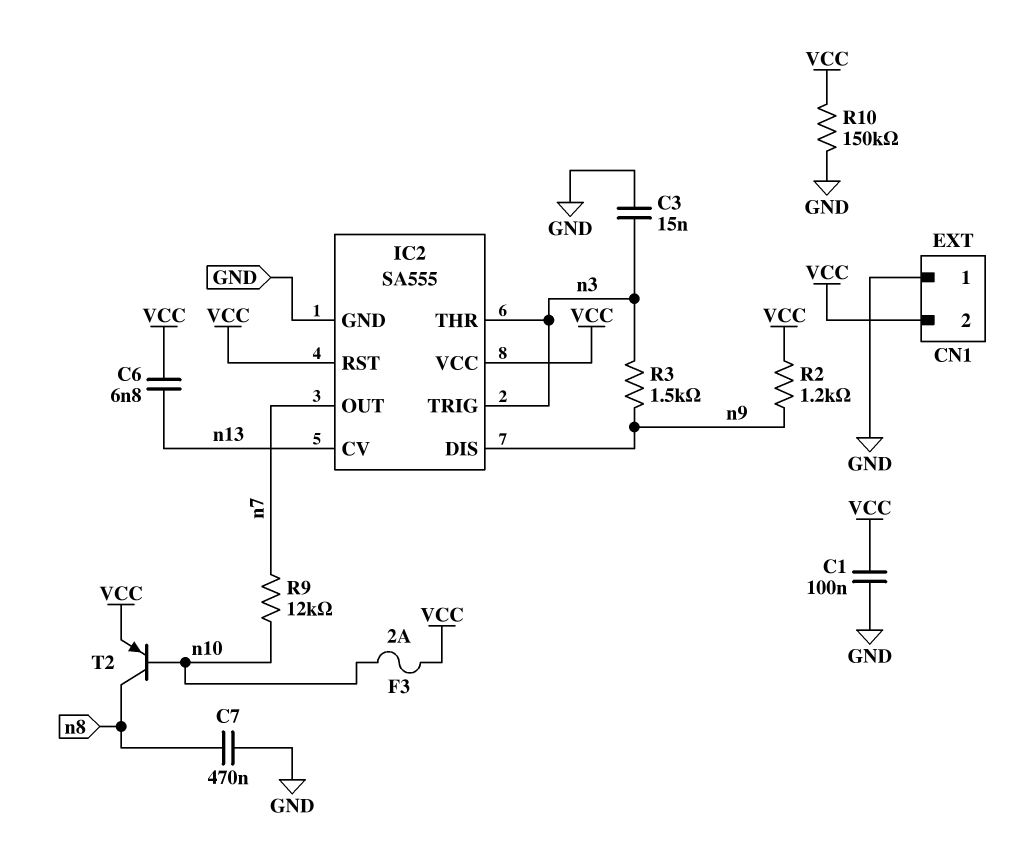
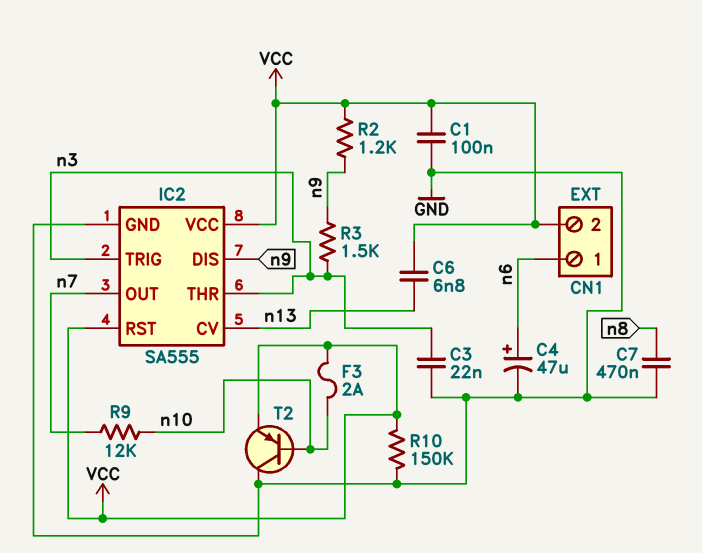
C3: 15nF (GND, n3) -> 22nF (GND, n3)
C4: none -> 47uF (plus n6, minus GND)
CN1 pin 1: GND -> n6
T2: PNP (B n10, C n8, E VCC) -> PNP (B n10, C GND, E VCC)

